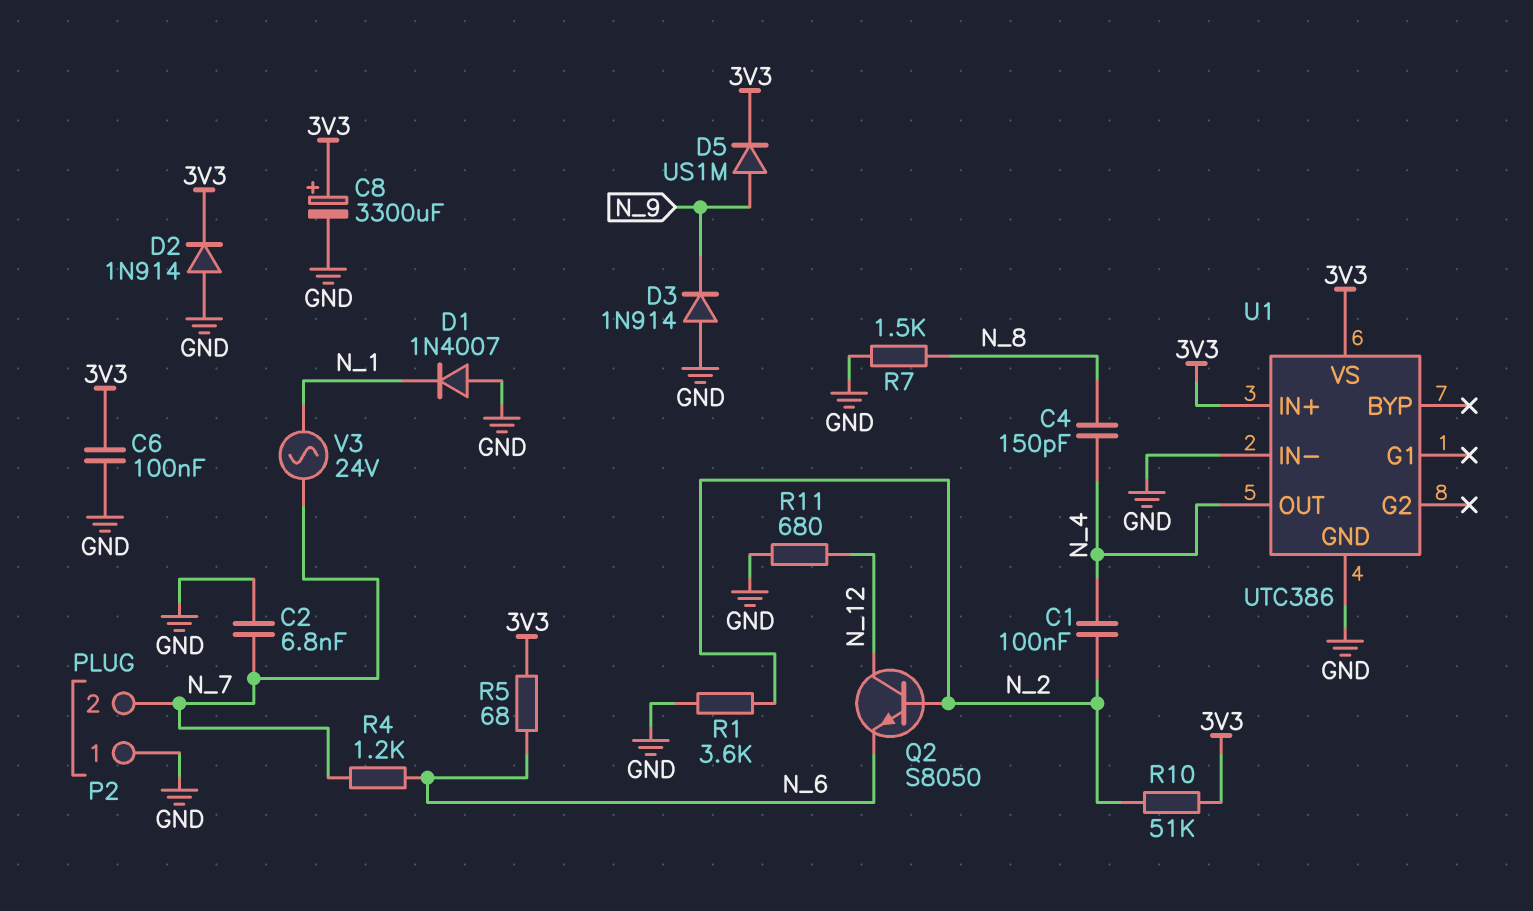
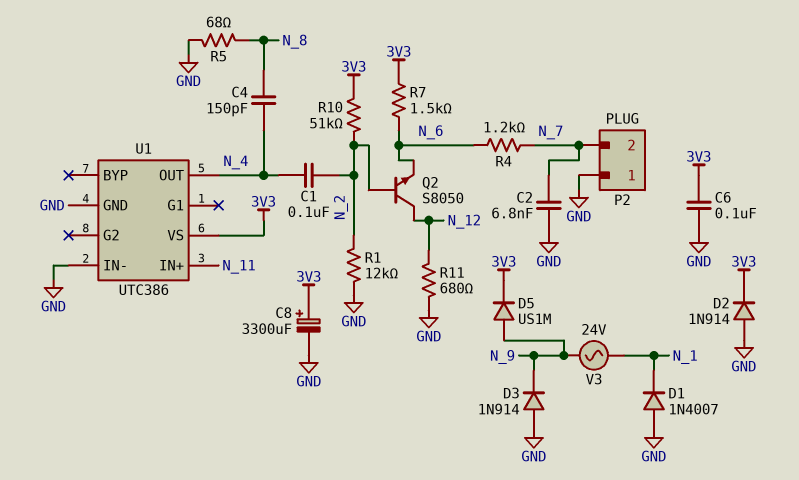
R1: 3.6k (GND, N_2) -> 12k (GND, N_2)
R5: 68 (3V3, N_6) -> 68 (GND, N_8)
R7: 1.5k (GND, N_8) -> 1.5k (3V3, N_6)
U1 pin IN+: 3V3 -> N_11
V3: AC 24V (N_1, N_7) -> AC 24V (N_1, N_9)

